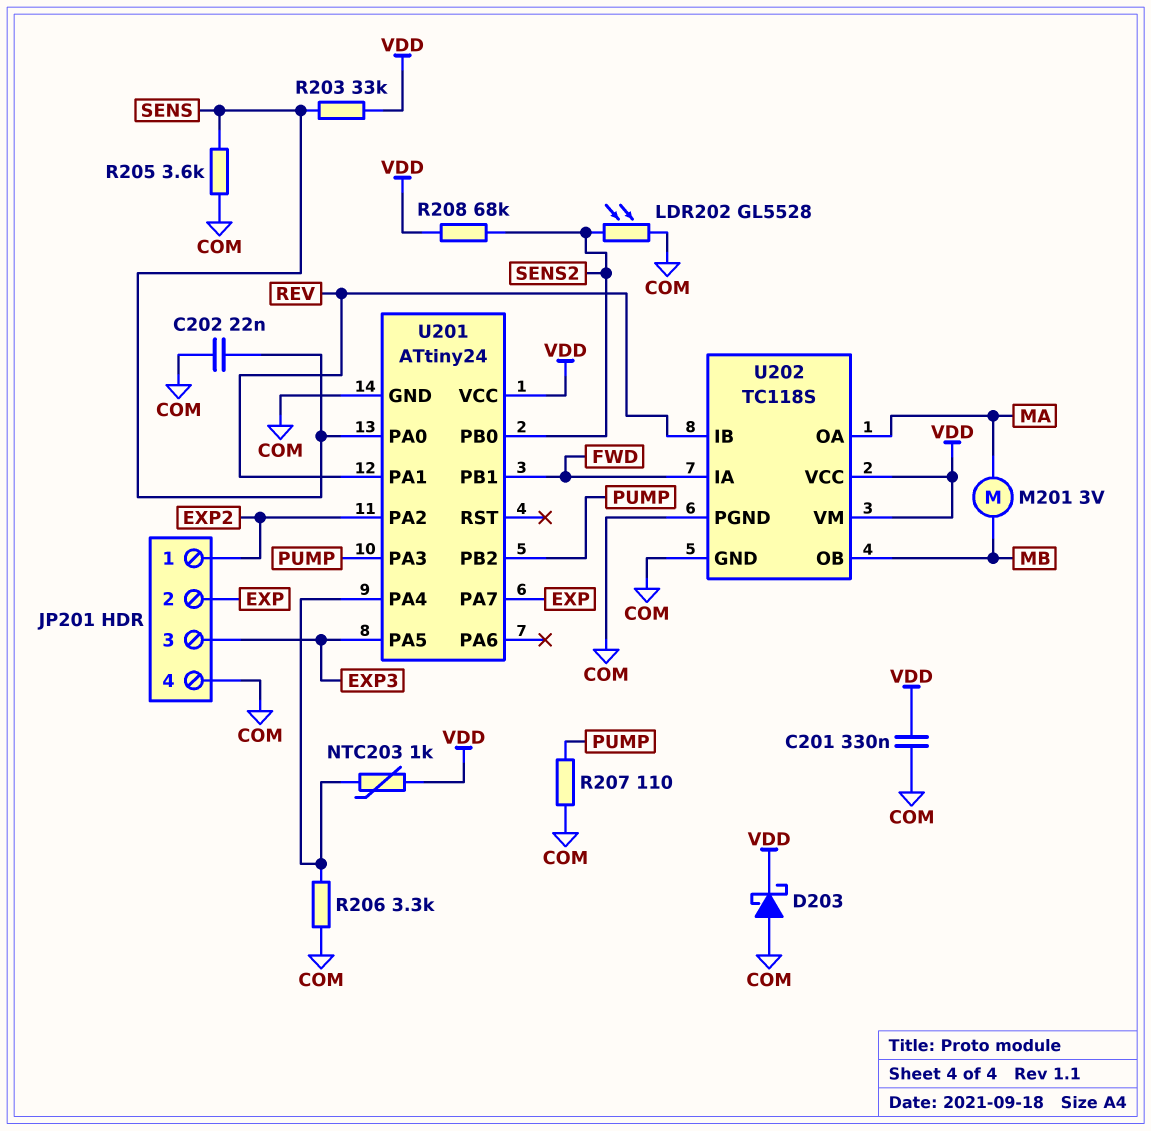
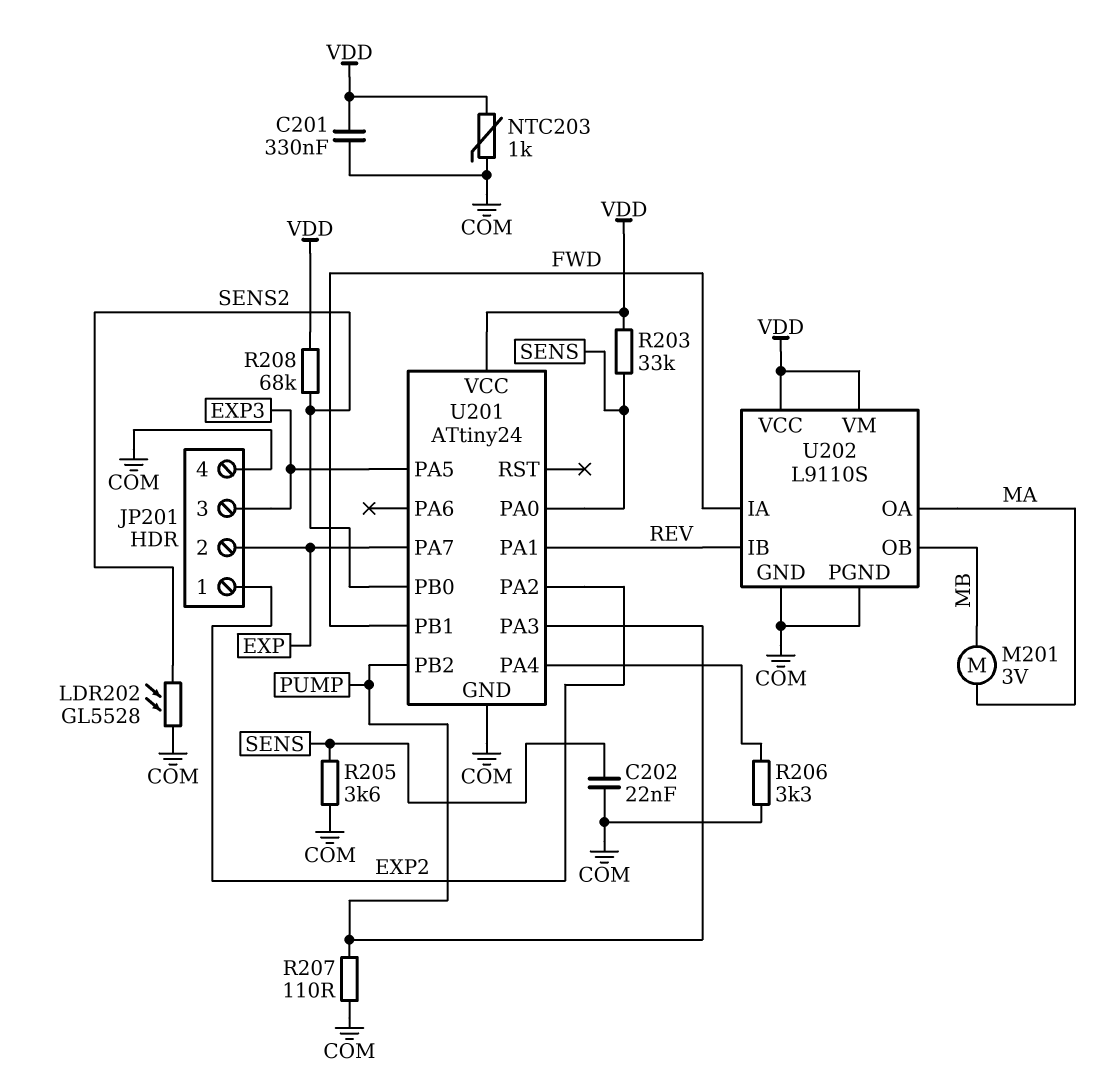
D203: schottky (A COM, K VDD) -> none
NTC203: 1k (U201/PA4, VDD) -> 1k (COM, VDD)
U202: TC118S -> L9110S

